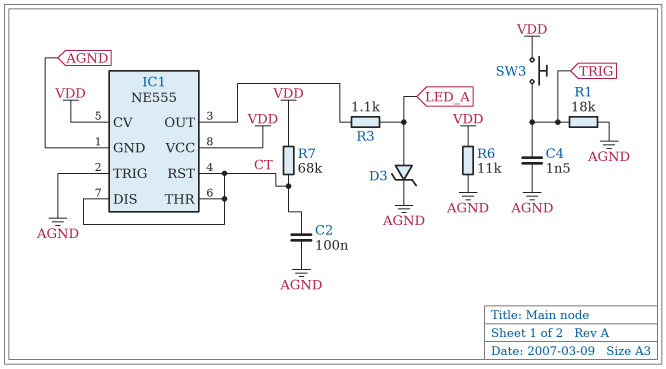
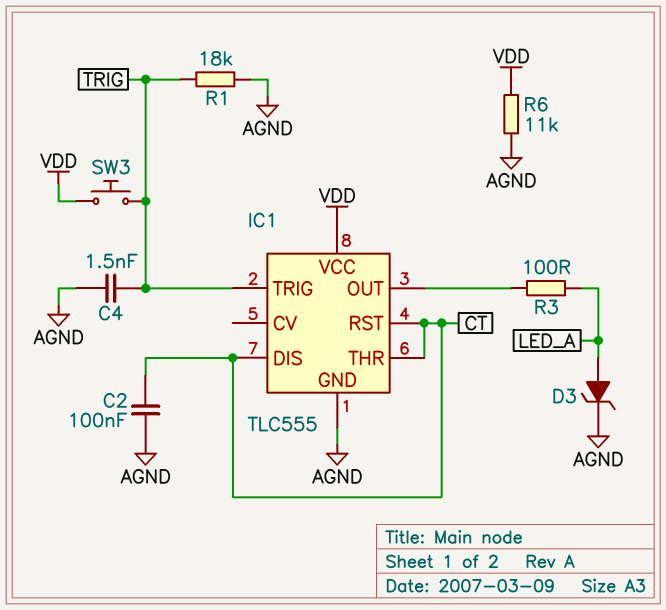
IC1: NE555 -> TLC555
IC1 pin CV: VDD -> none
IC1 pin TRIG: AGND -> TRIG
R3: 1.1k (IC1/OUT, LED_A) -> 100 (IC1/OUT, LED_A)
R7: 68k (CT, VDD) -> none

